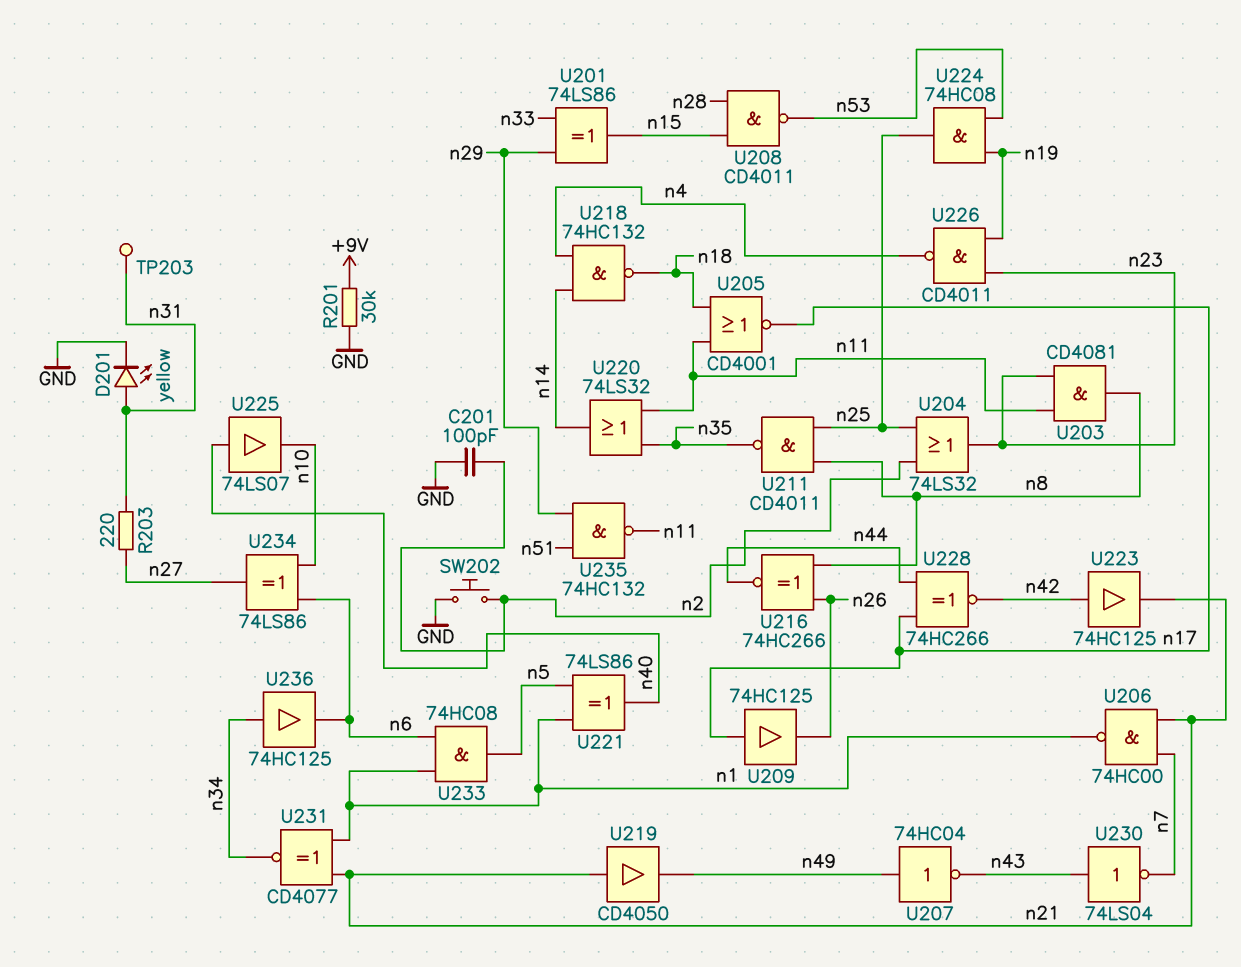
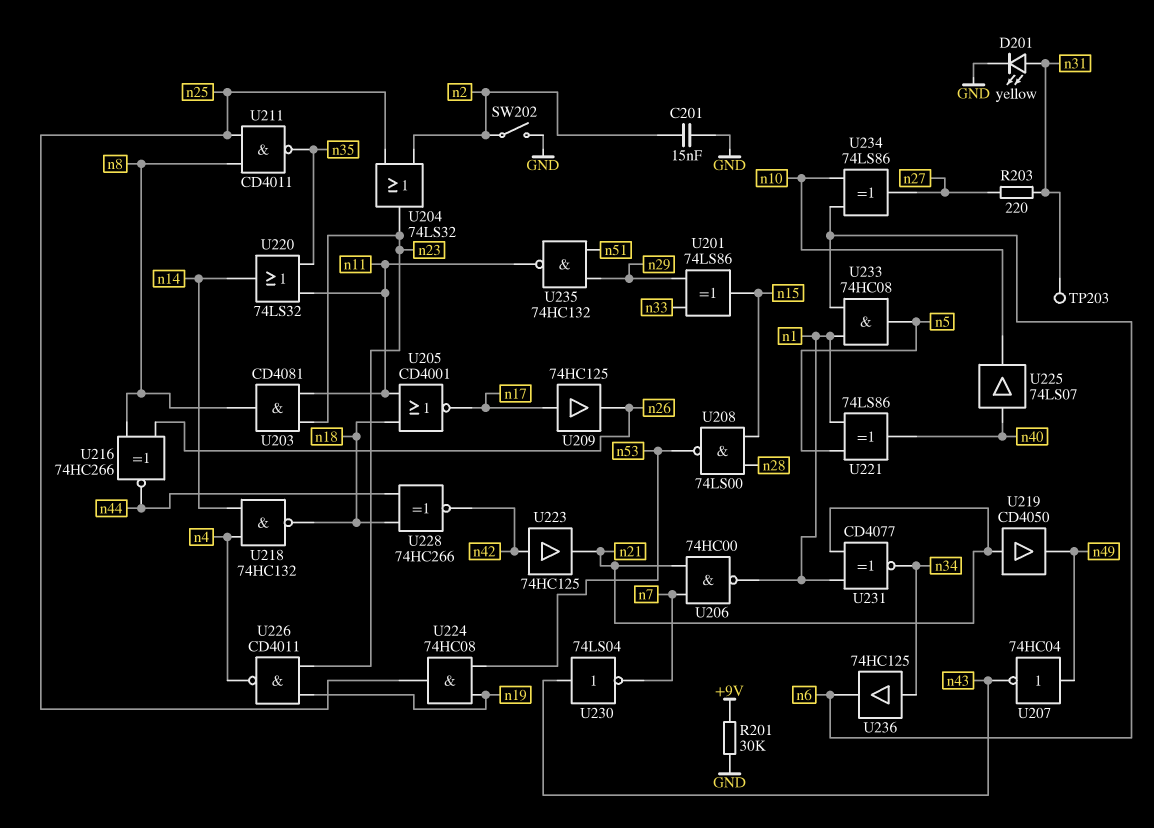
C201: 100pF (GND, n2) -> 15nF (GND, n2)
SW202: button (GND, n2) -> switch (GND, n2)
U208: NAND CD4011 (in n15, in n28, out n53) -> NAND 74LS00 (in n15, in n28, out n53)
U228: XNOR 74HC266 (in n17, in n44, out n42) -> XNOR 74HC266 (in n18, in n44, out n42)

